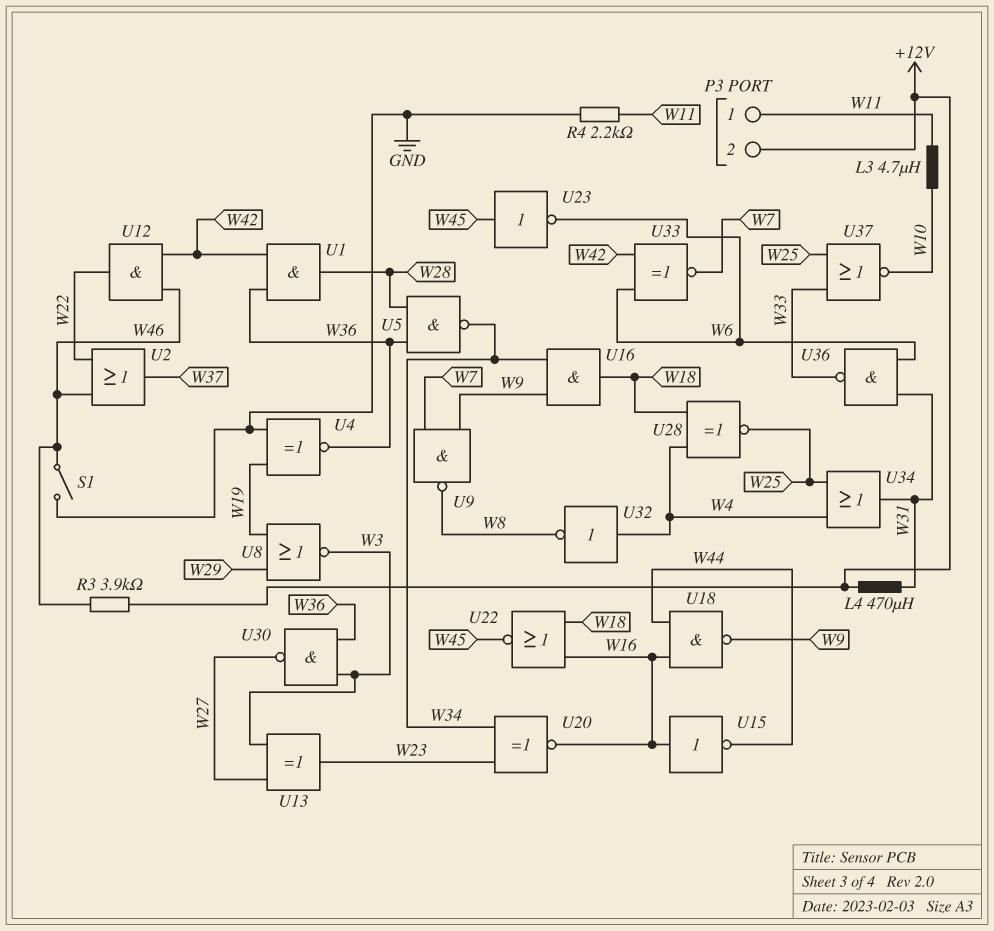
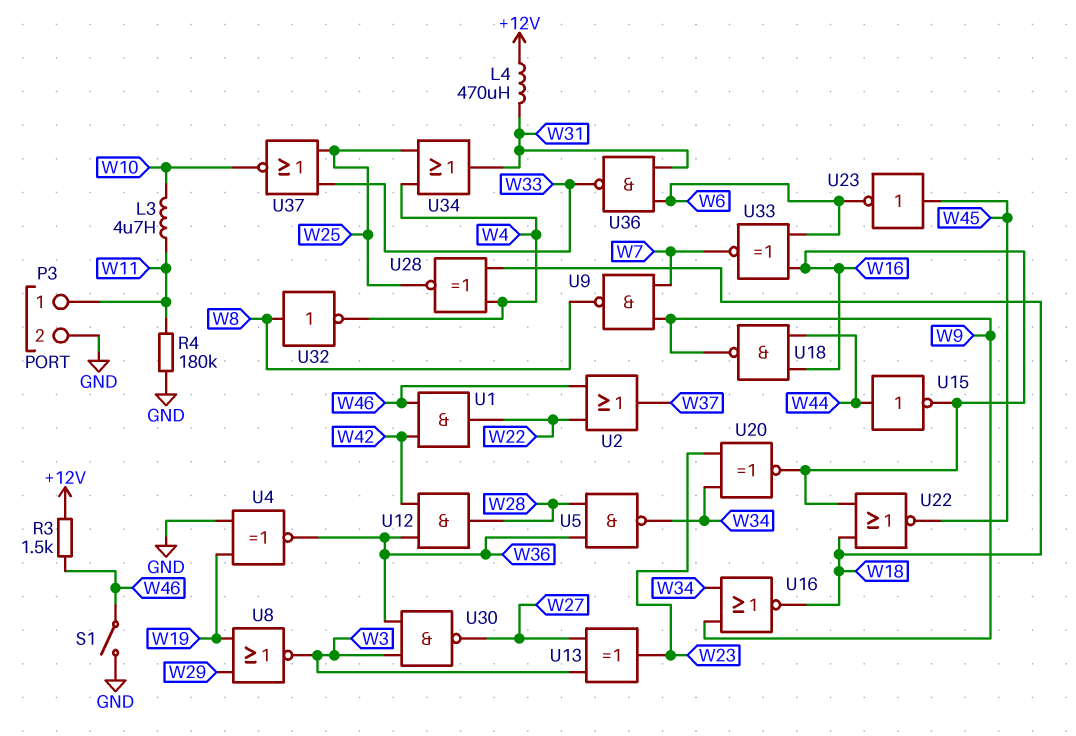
P3 pin 2: +12V -> GND
R3: 3.9k (+12V, W46) -> 1.5k (+12V, W46)
R4: 2.2k (GND, W11) -> 180k (GND, W11)
U1: AND (in W36, in W42, out W28) -> AND (in W42, in W46, out W22)
U12: AND (in W42, in W46, out W22) -> AND (in W36, in W42, out W28)
U15: NOT (in W16, out W44) -> NOT (in W44, out W16)
U16: AND (in W9, in W34, out W18) -> NOR (in W9, in W34, out W18)
U32: NOT (in W4, out W8) -> NOT (in W8, out W4)
U33: XNOR (in W6, in W42, out W7) -> XNOR (in W6, in W16, out W7)

